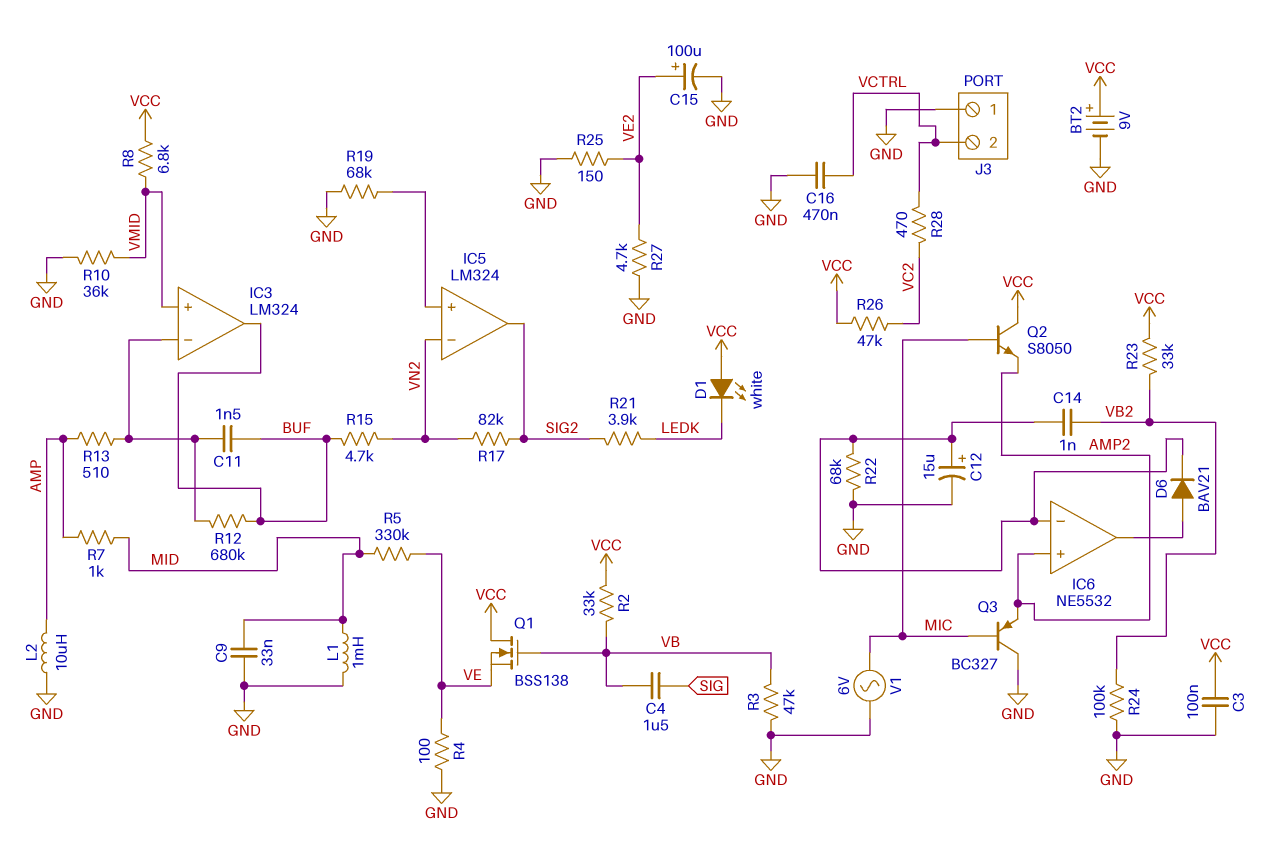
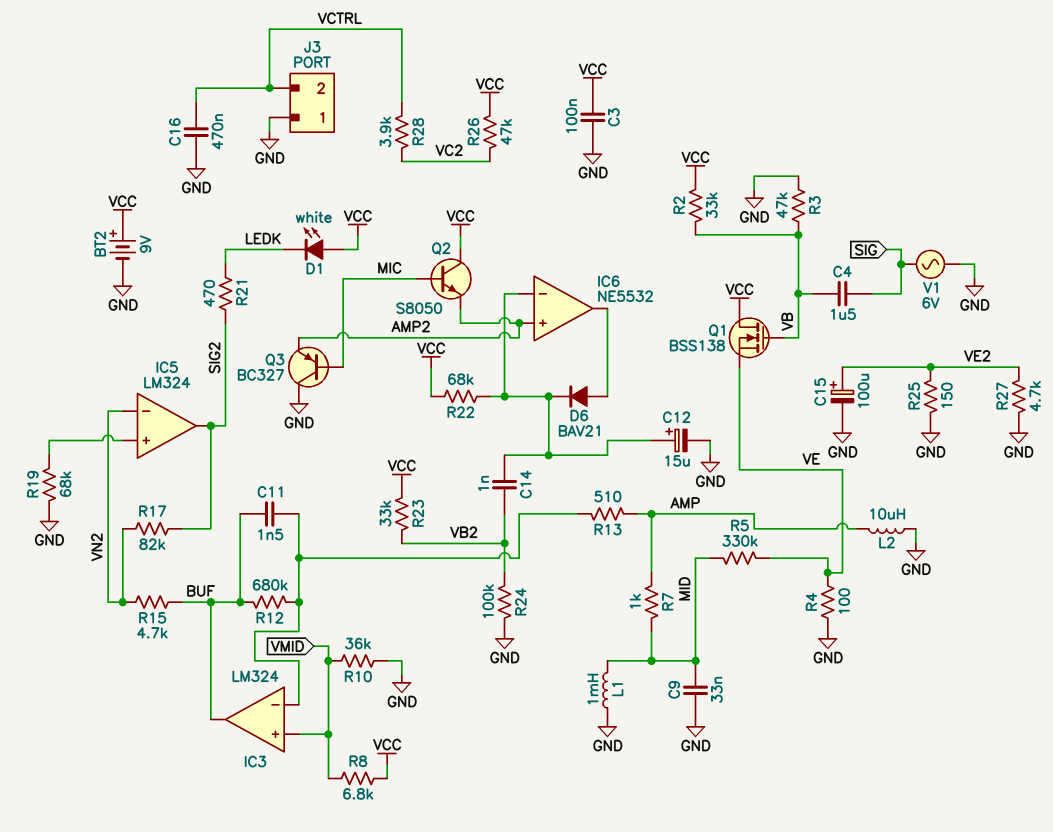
R21: 3.9k (LEDK, SIG2) -> 470 (LEDK, SIG2)
R22: 68k (GND, IC6/in-) -> 68k (IC6/in-, VCC)
R28: 470 (VC2, VCTRL) -> 3.9k (VC2, VCTRL)
V1: AC 6V (GND, MIC) -> AC 6V (GND, SIG)

